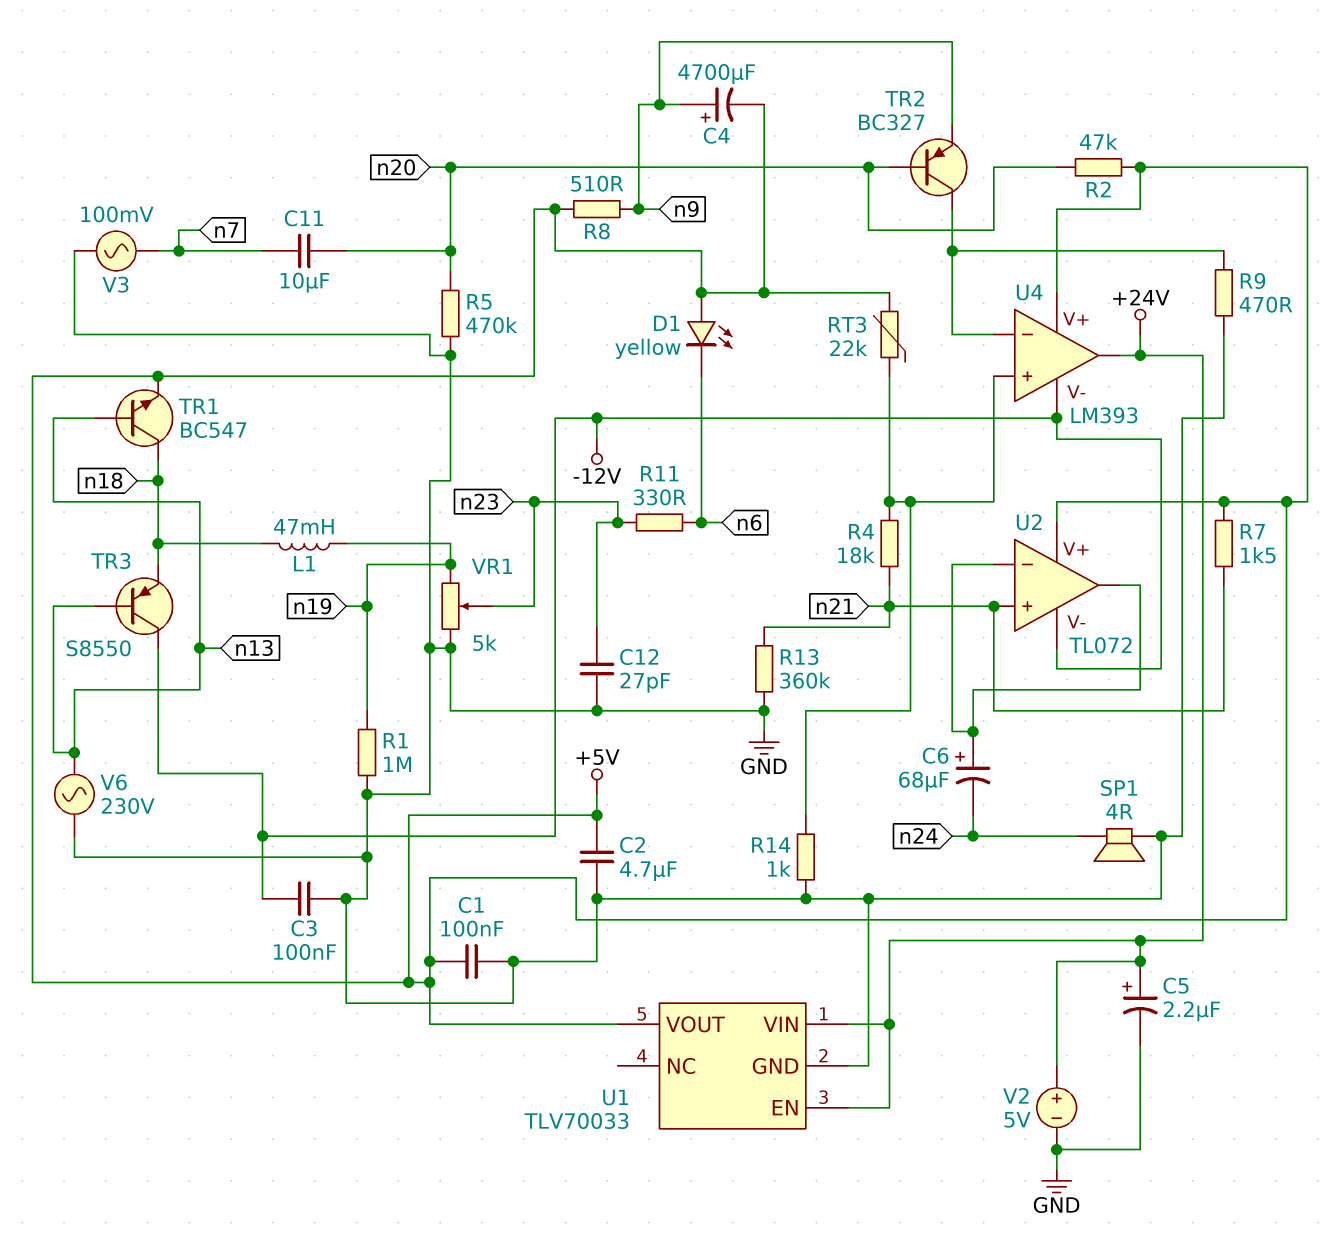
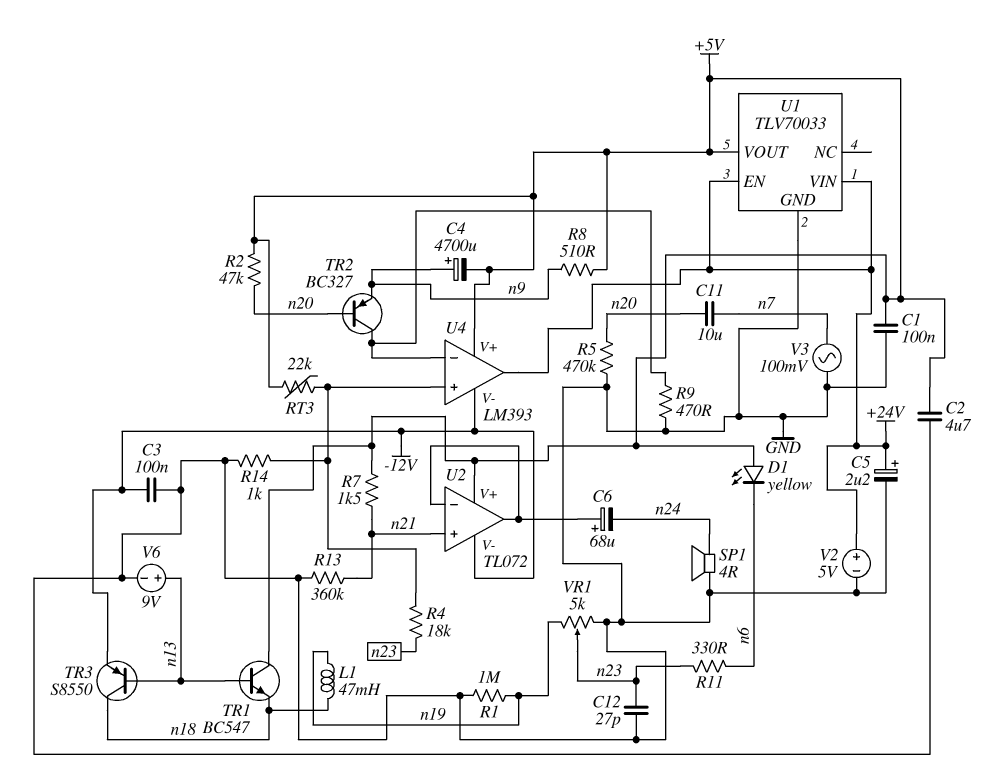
R4: 18k (U4/in+, n21) -> 18k (U4/in+, n23)
TR1: NPN BC547 (B n13, C n18, E +5V) -> NPN BC547 (B n13, C +5V, E n18)
TR3: PNP S8550 (B n13, C -12V, E n18) -> PNP S8550 (B n13, C n18, E -12V)
V6: AC 230V (GND, n13) -> 9V (plus n13, minus GND)

